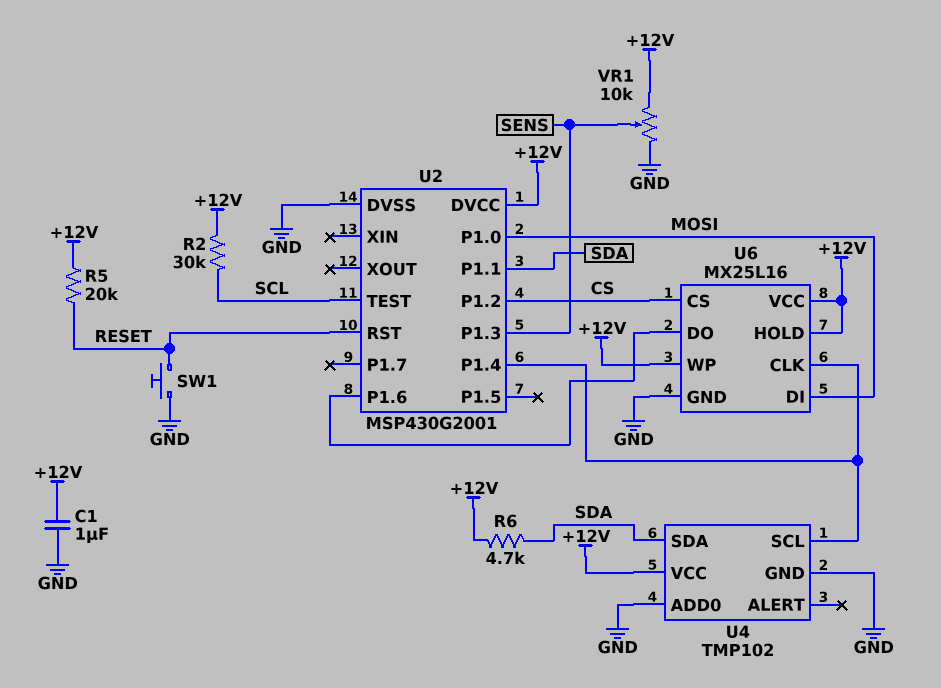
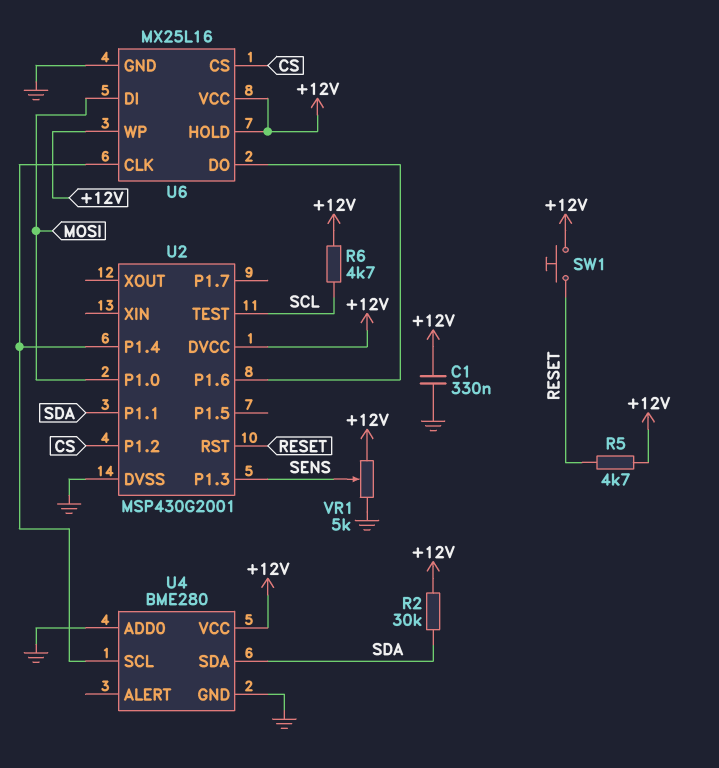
C1: 1uF (+12V, GND) -> 330nF (+12V, GND)
R2: 30k (+12V, SCL) -> 30k (+12V, SDA)
R5: 20k (+12V, RESET) -> 4.7k (+12V, RESET)
R6: 4.7k (+12V, SDA) -> 4.7k (+12V, SCL)
SW1: button (GND, RESET) -> button (+12V, RESET)
U4: TMP102 -> BME280
VR1: 10k (+12V, GND, wiper SENS) -> 5k (+12V, GND, wiper SENS)

